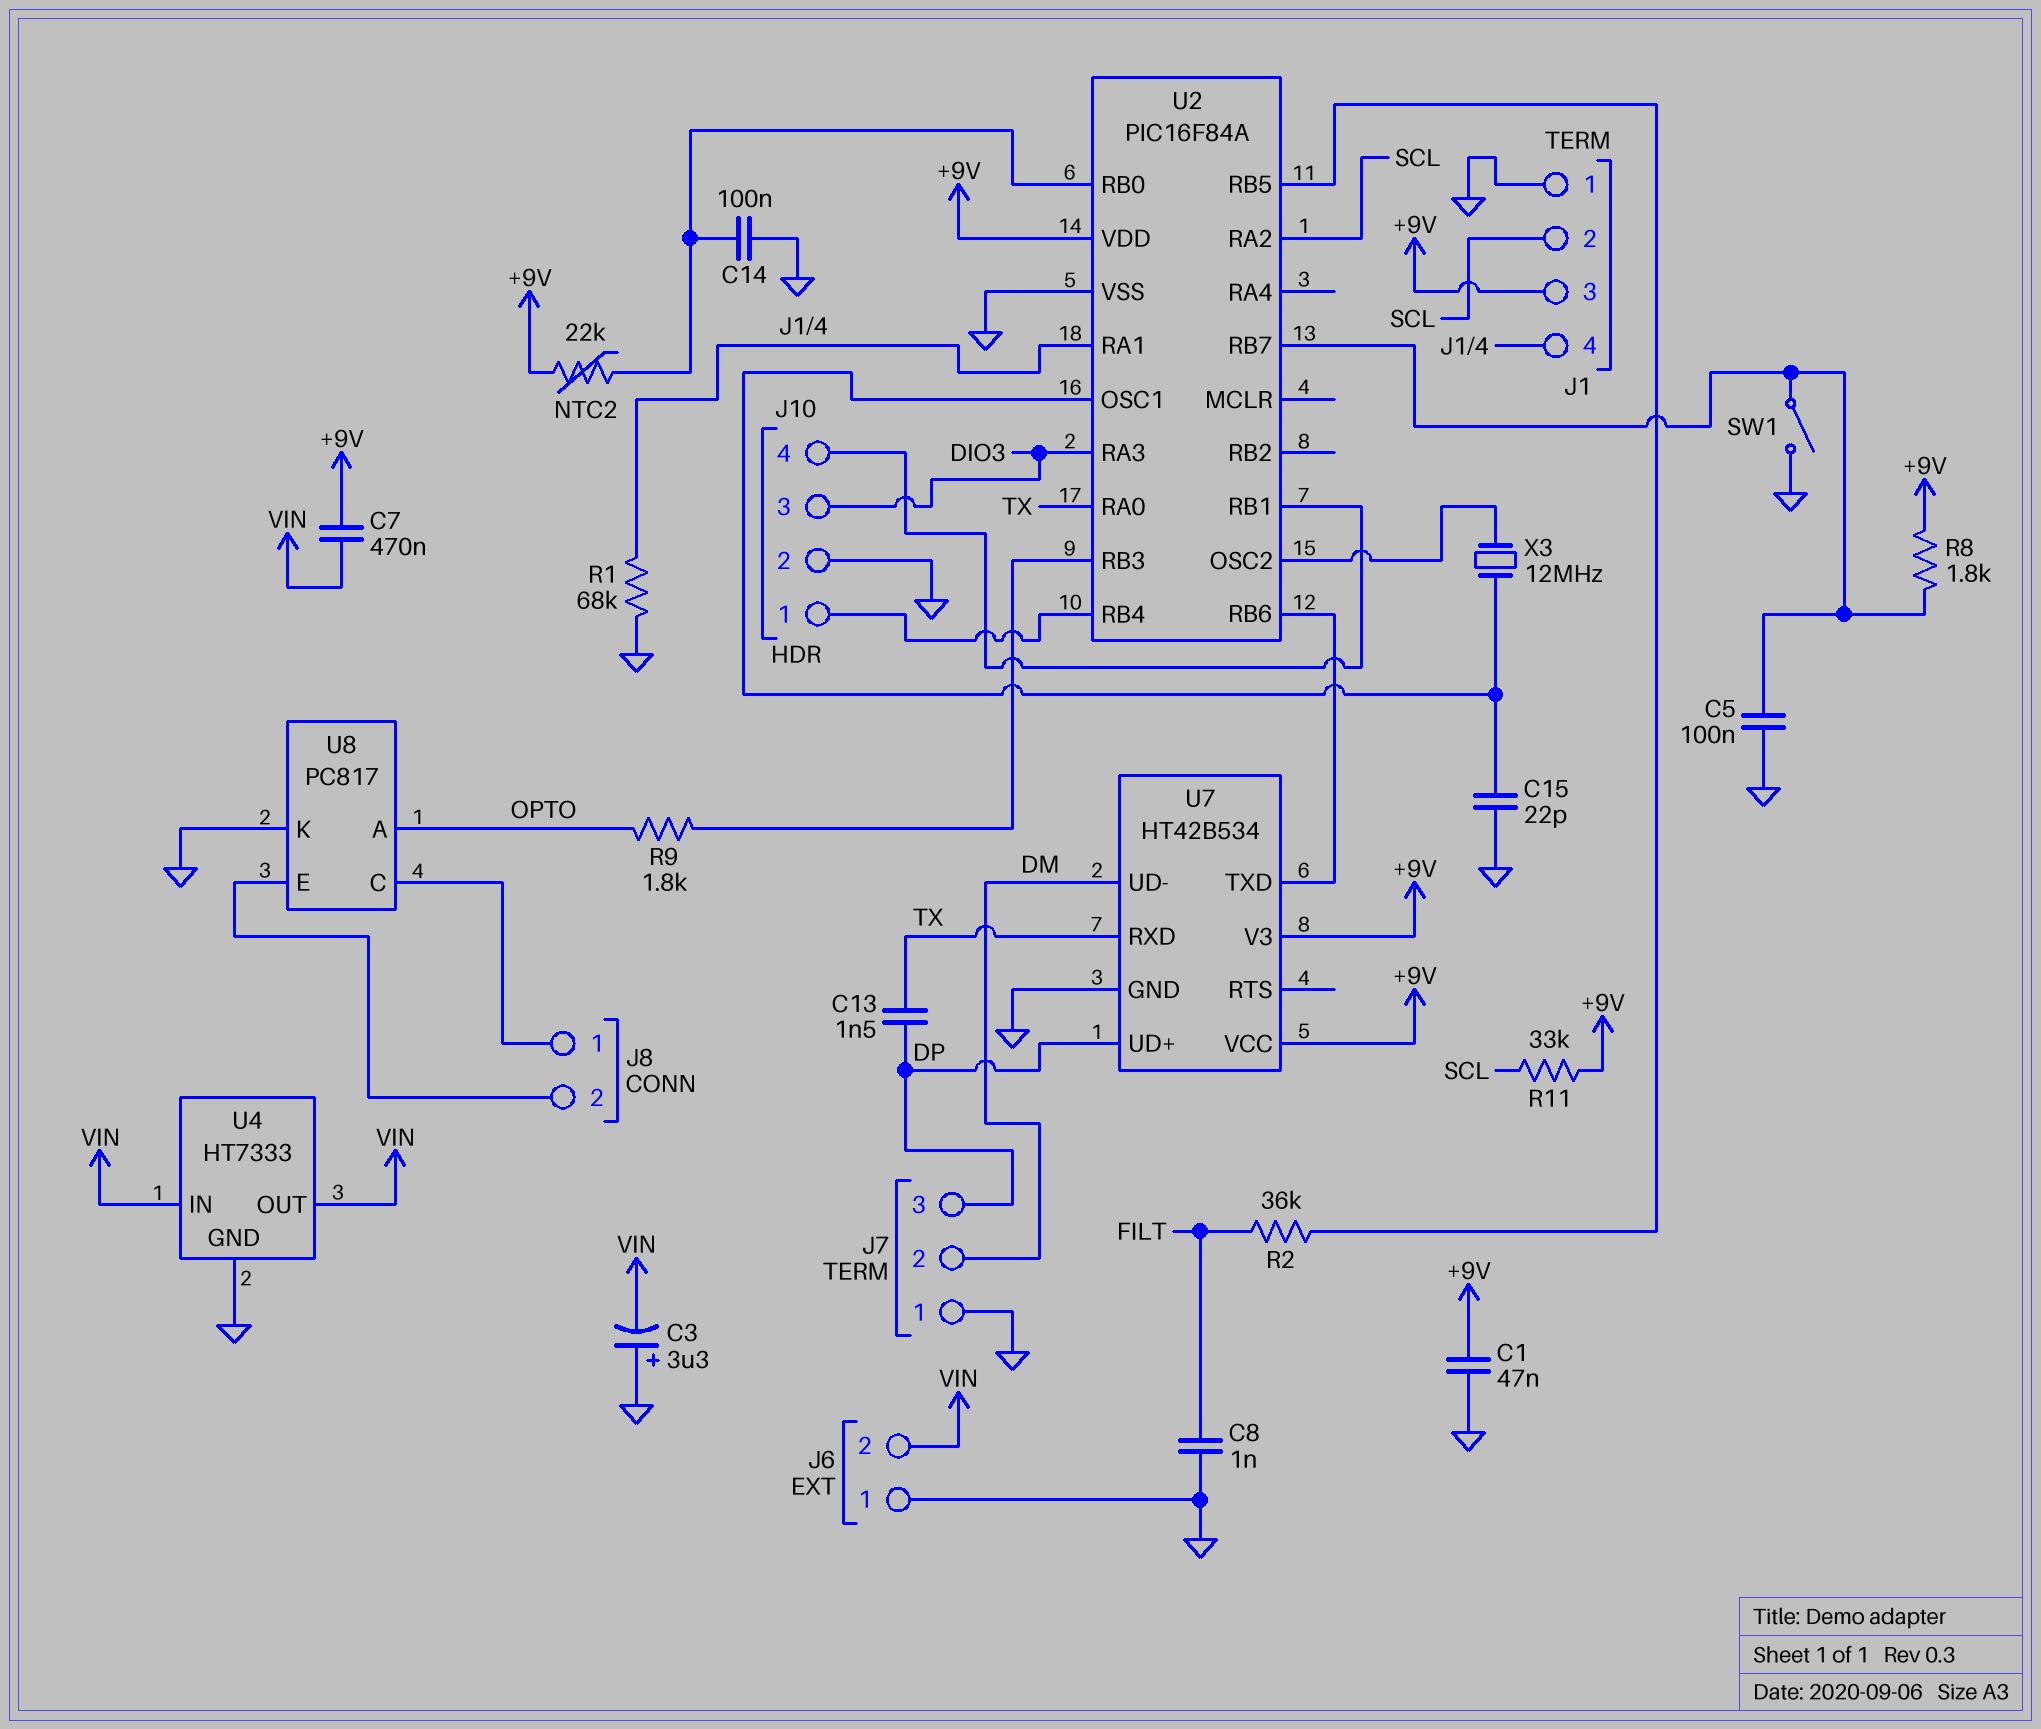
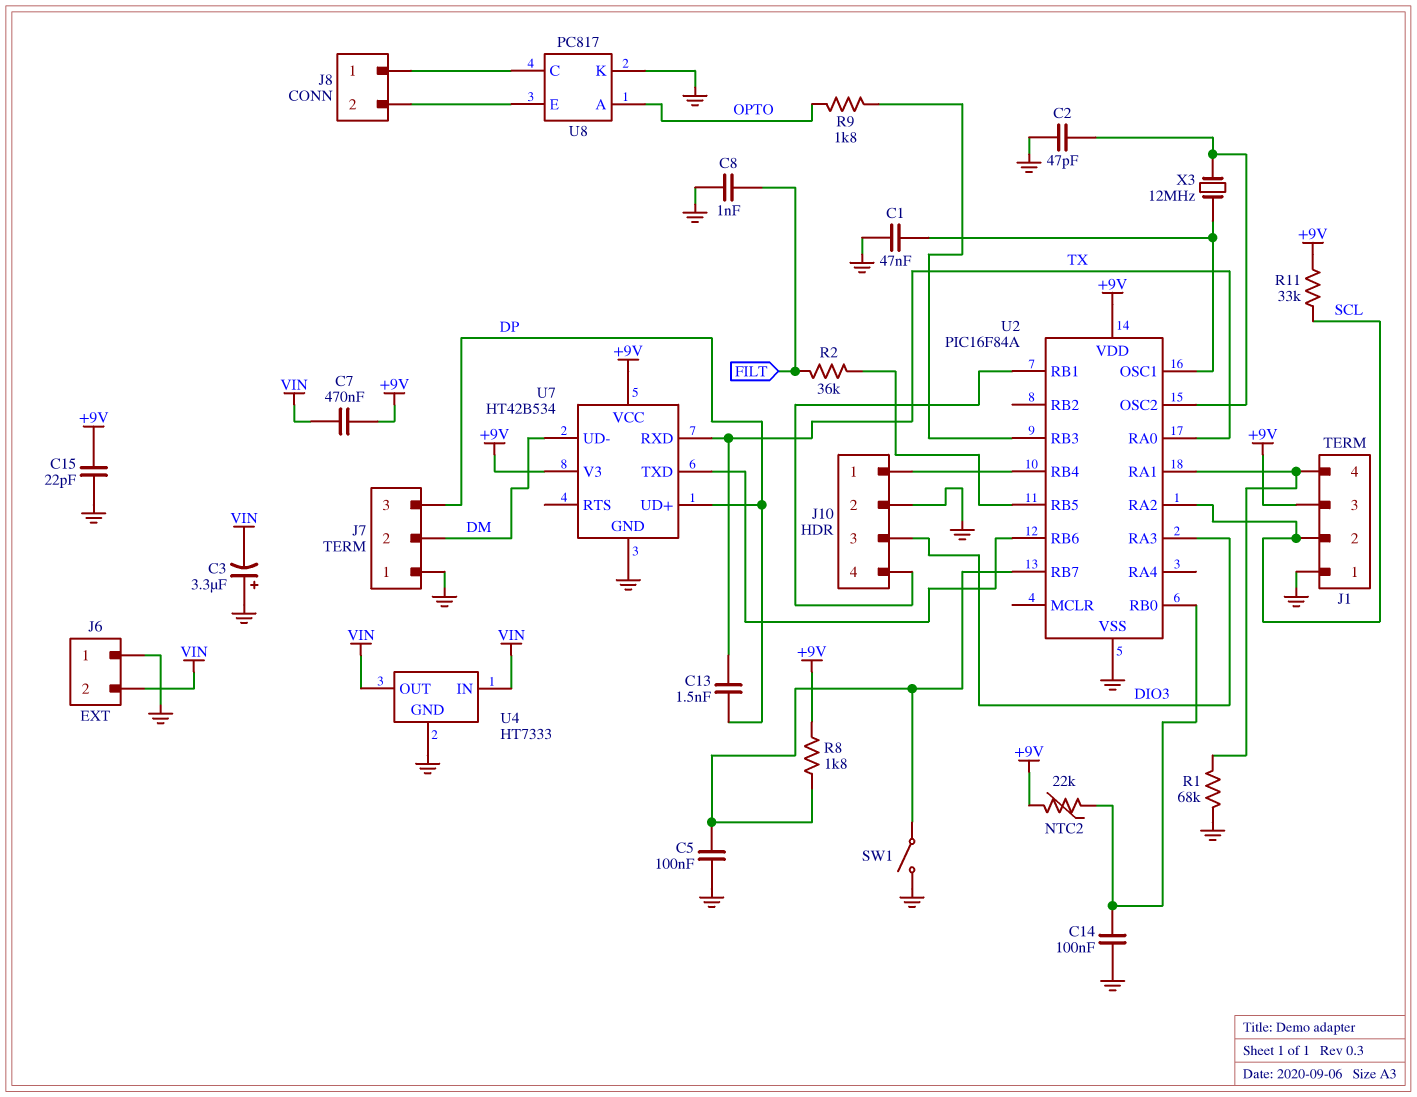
C1: 47nF (+9V, GND) -> 47nF (GND, U2/OSC1)
C2: none -> 47pF (GND, U2/OSC2)
C15: 22pF (GND, U2/OSC1) -> 22pF (+9V, GND)

